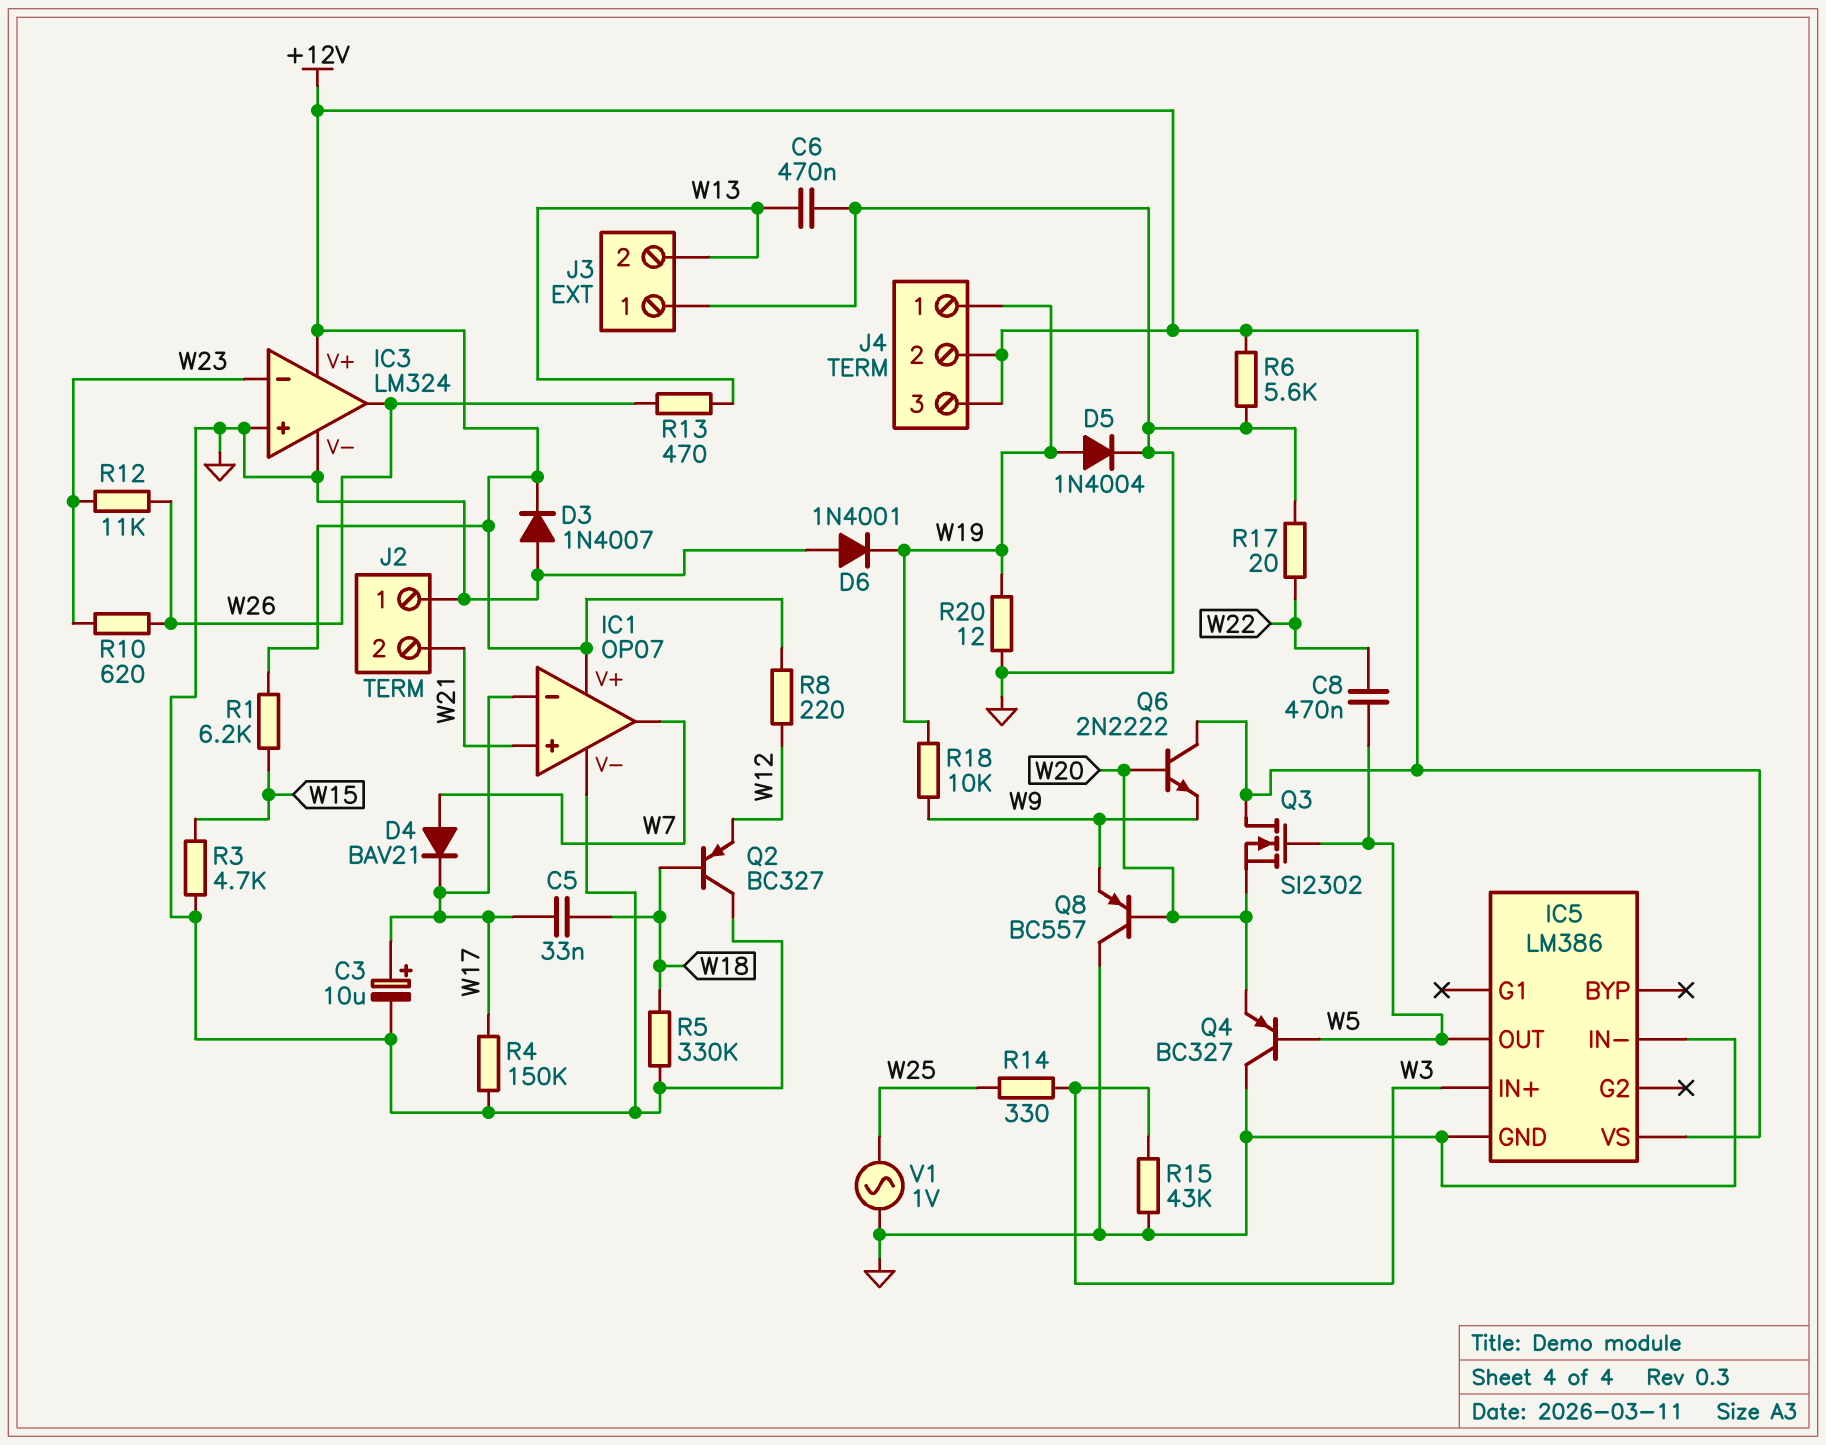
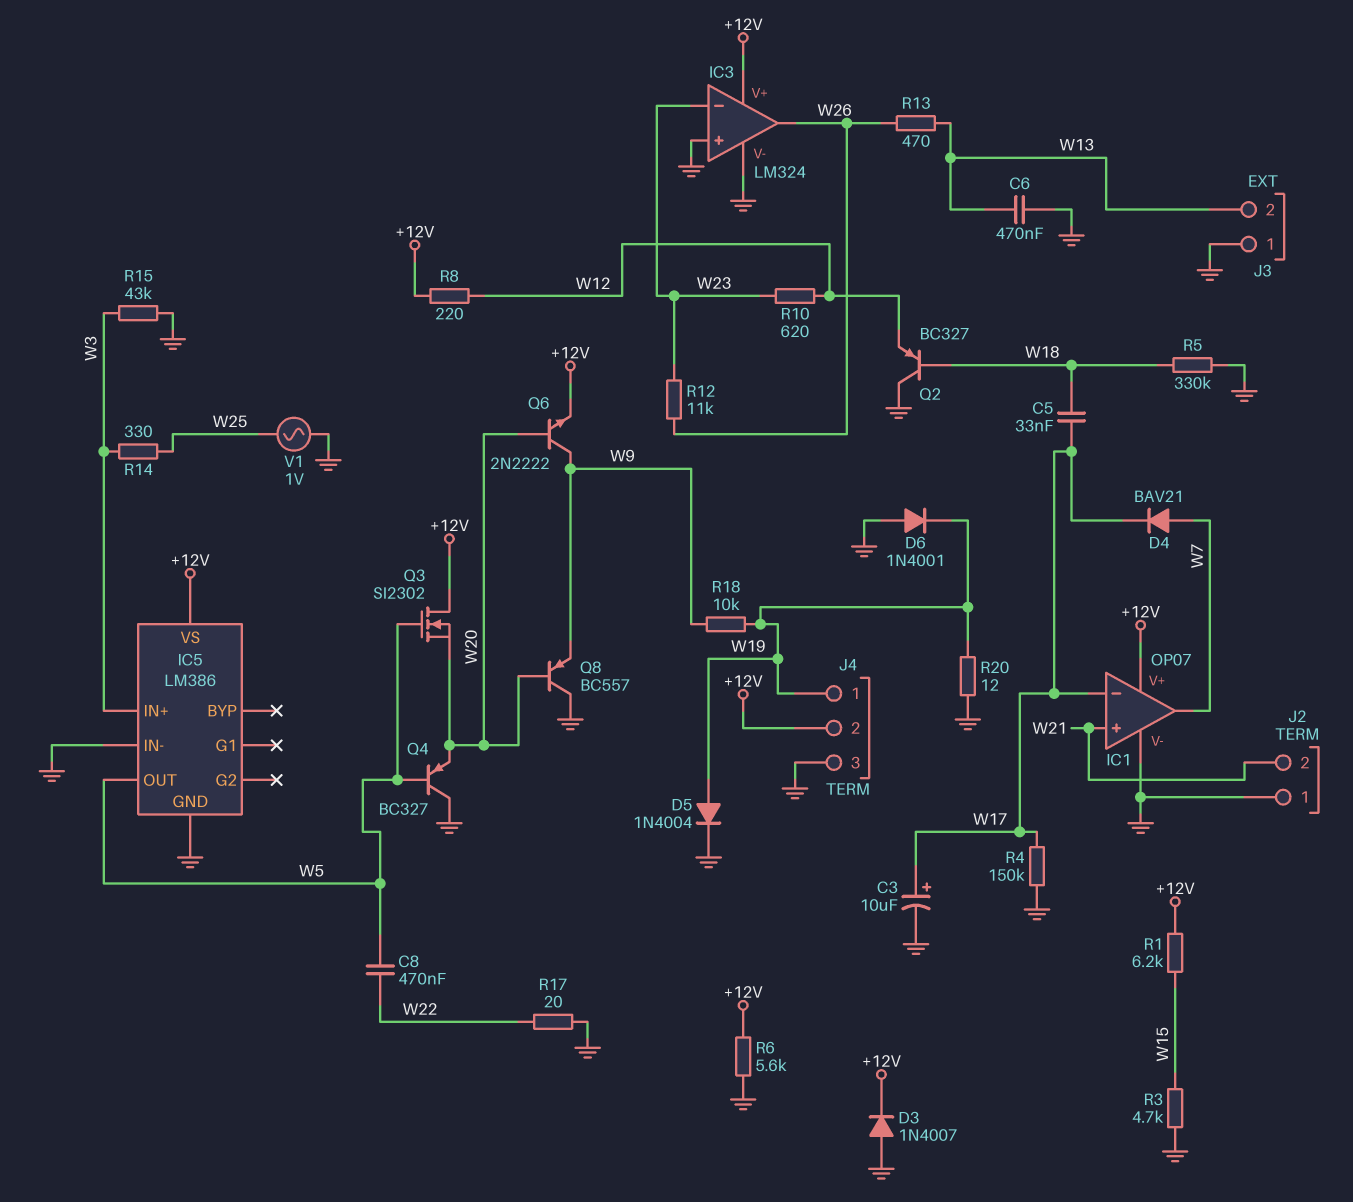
J4 pin 3: +12V -> GND
Q6: NPN 2N2222 (B W20, C +12V, E W9) -> NPN 2N2222 (B W20, C W9, E +12V)
R10: 620 (W23, W26) -> 620 (W12, W23)

